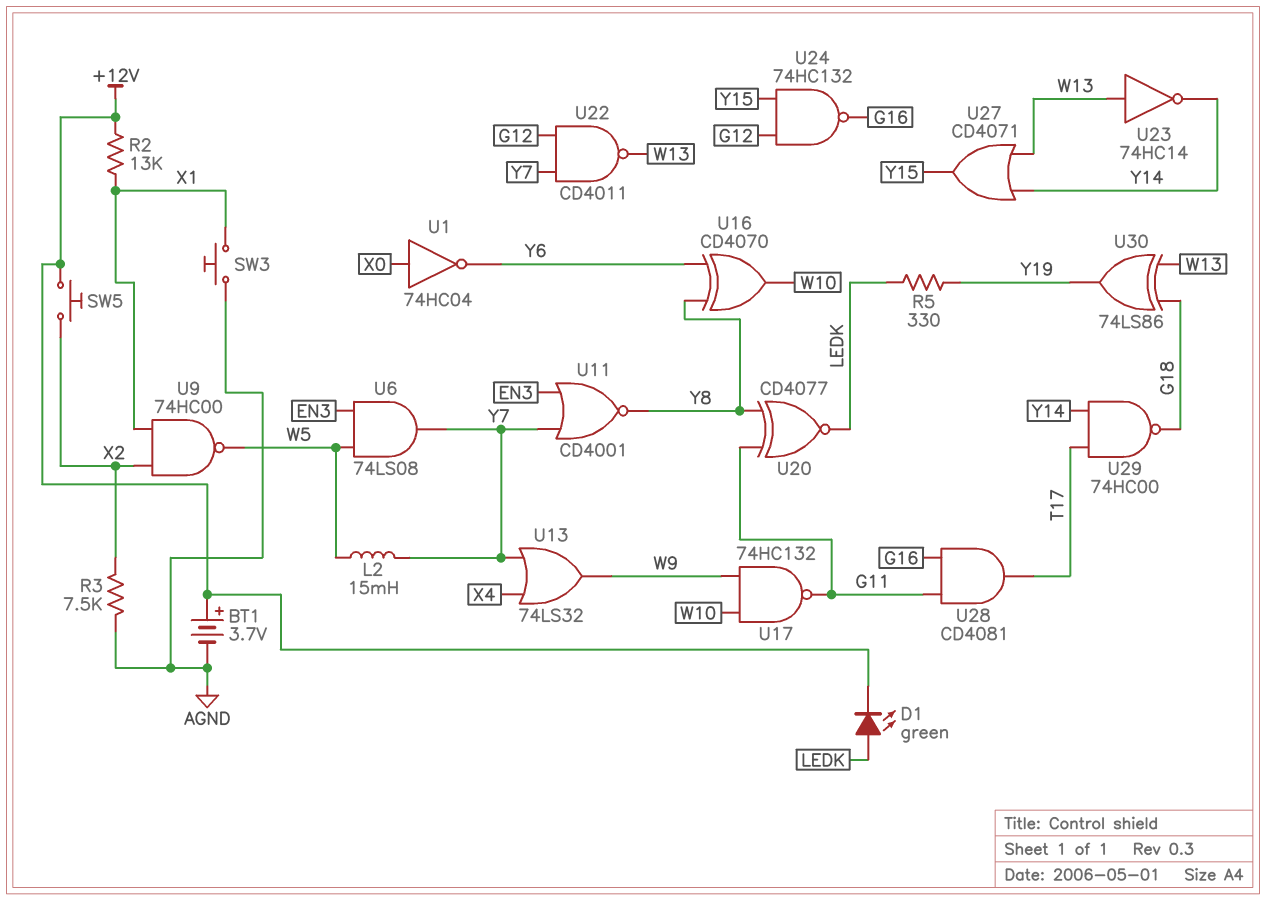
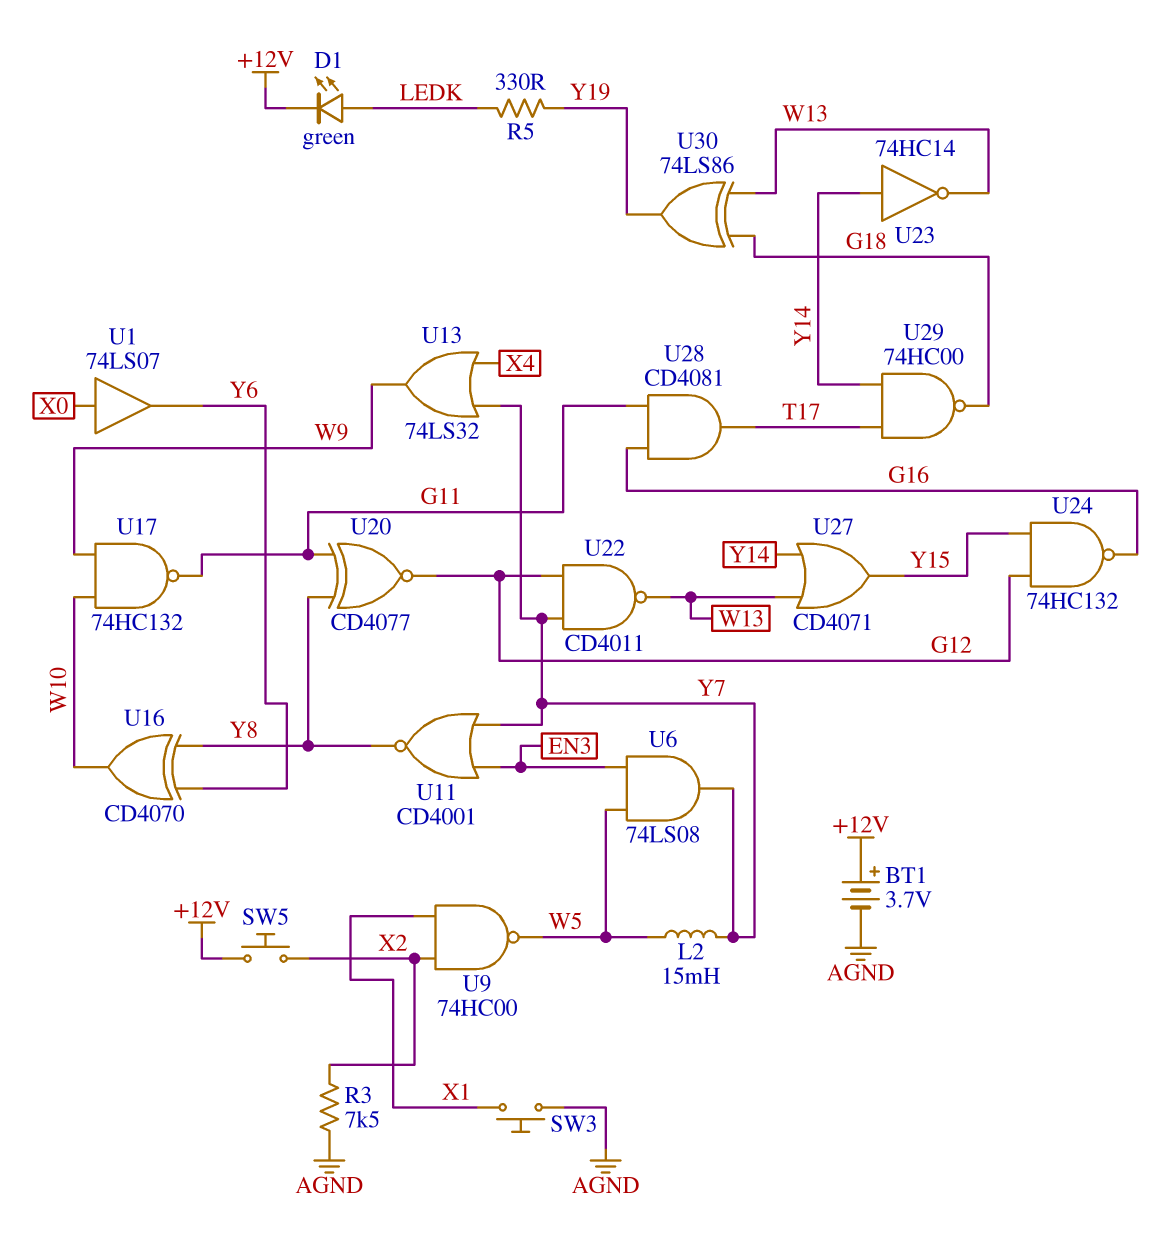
R2: 13k (+12V, X1) -> none
U1: NOT 74HC04 (in X0, out Y6) -> buffer 74LS07 (in X0, out Y6)
U20: XNOR CD4077 (in G11, in Y8, out LEDK) -> XNOR CD4077 (in G11, in Y8, out G12)
U23: NOT 74HC14 (in W13, out Y14) -> NOT 74HC14 (in Y14, out W13)

